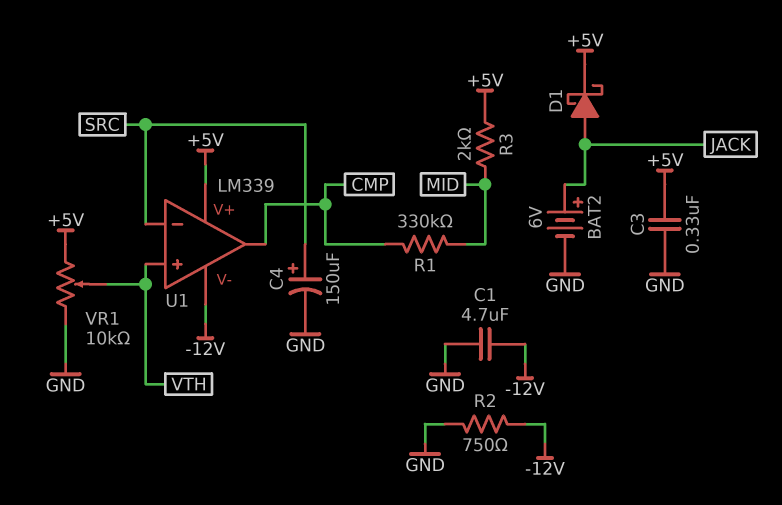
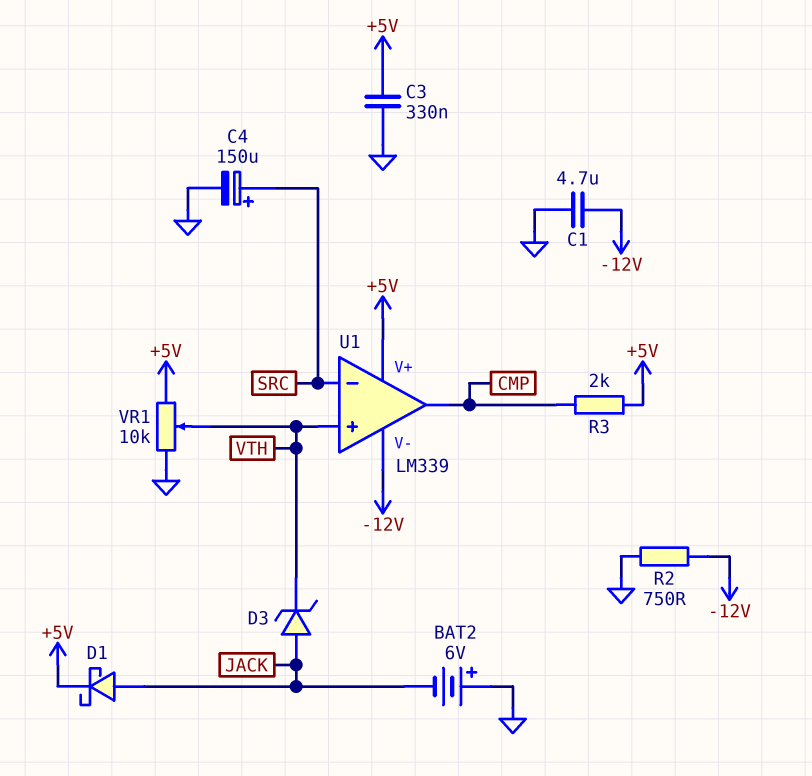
BAT2: 6V (plus JACK, minus GND) -> 6V (plus GND, minus JACK)
D3: none -> zener (A JACK, K VTH)
R1: 330k (CMP, MID) -> none
R3: 2k (+5V, MID) -> 2k (+5V, CMP)

